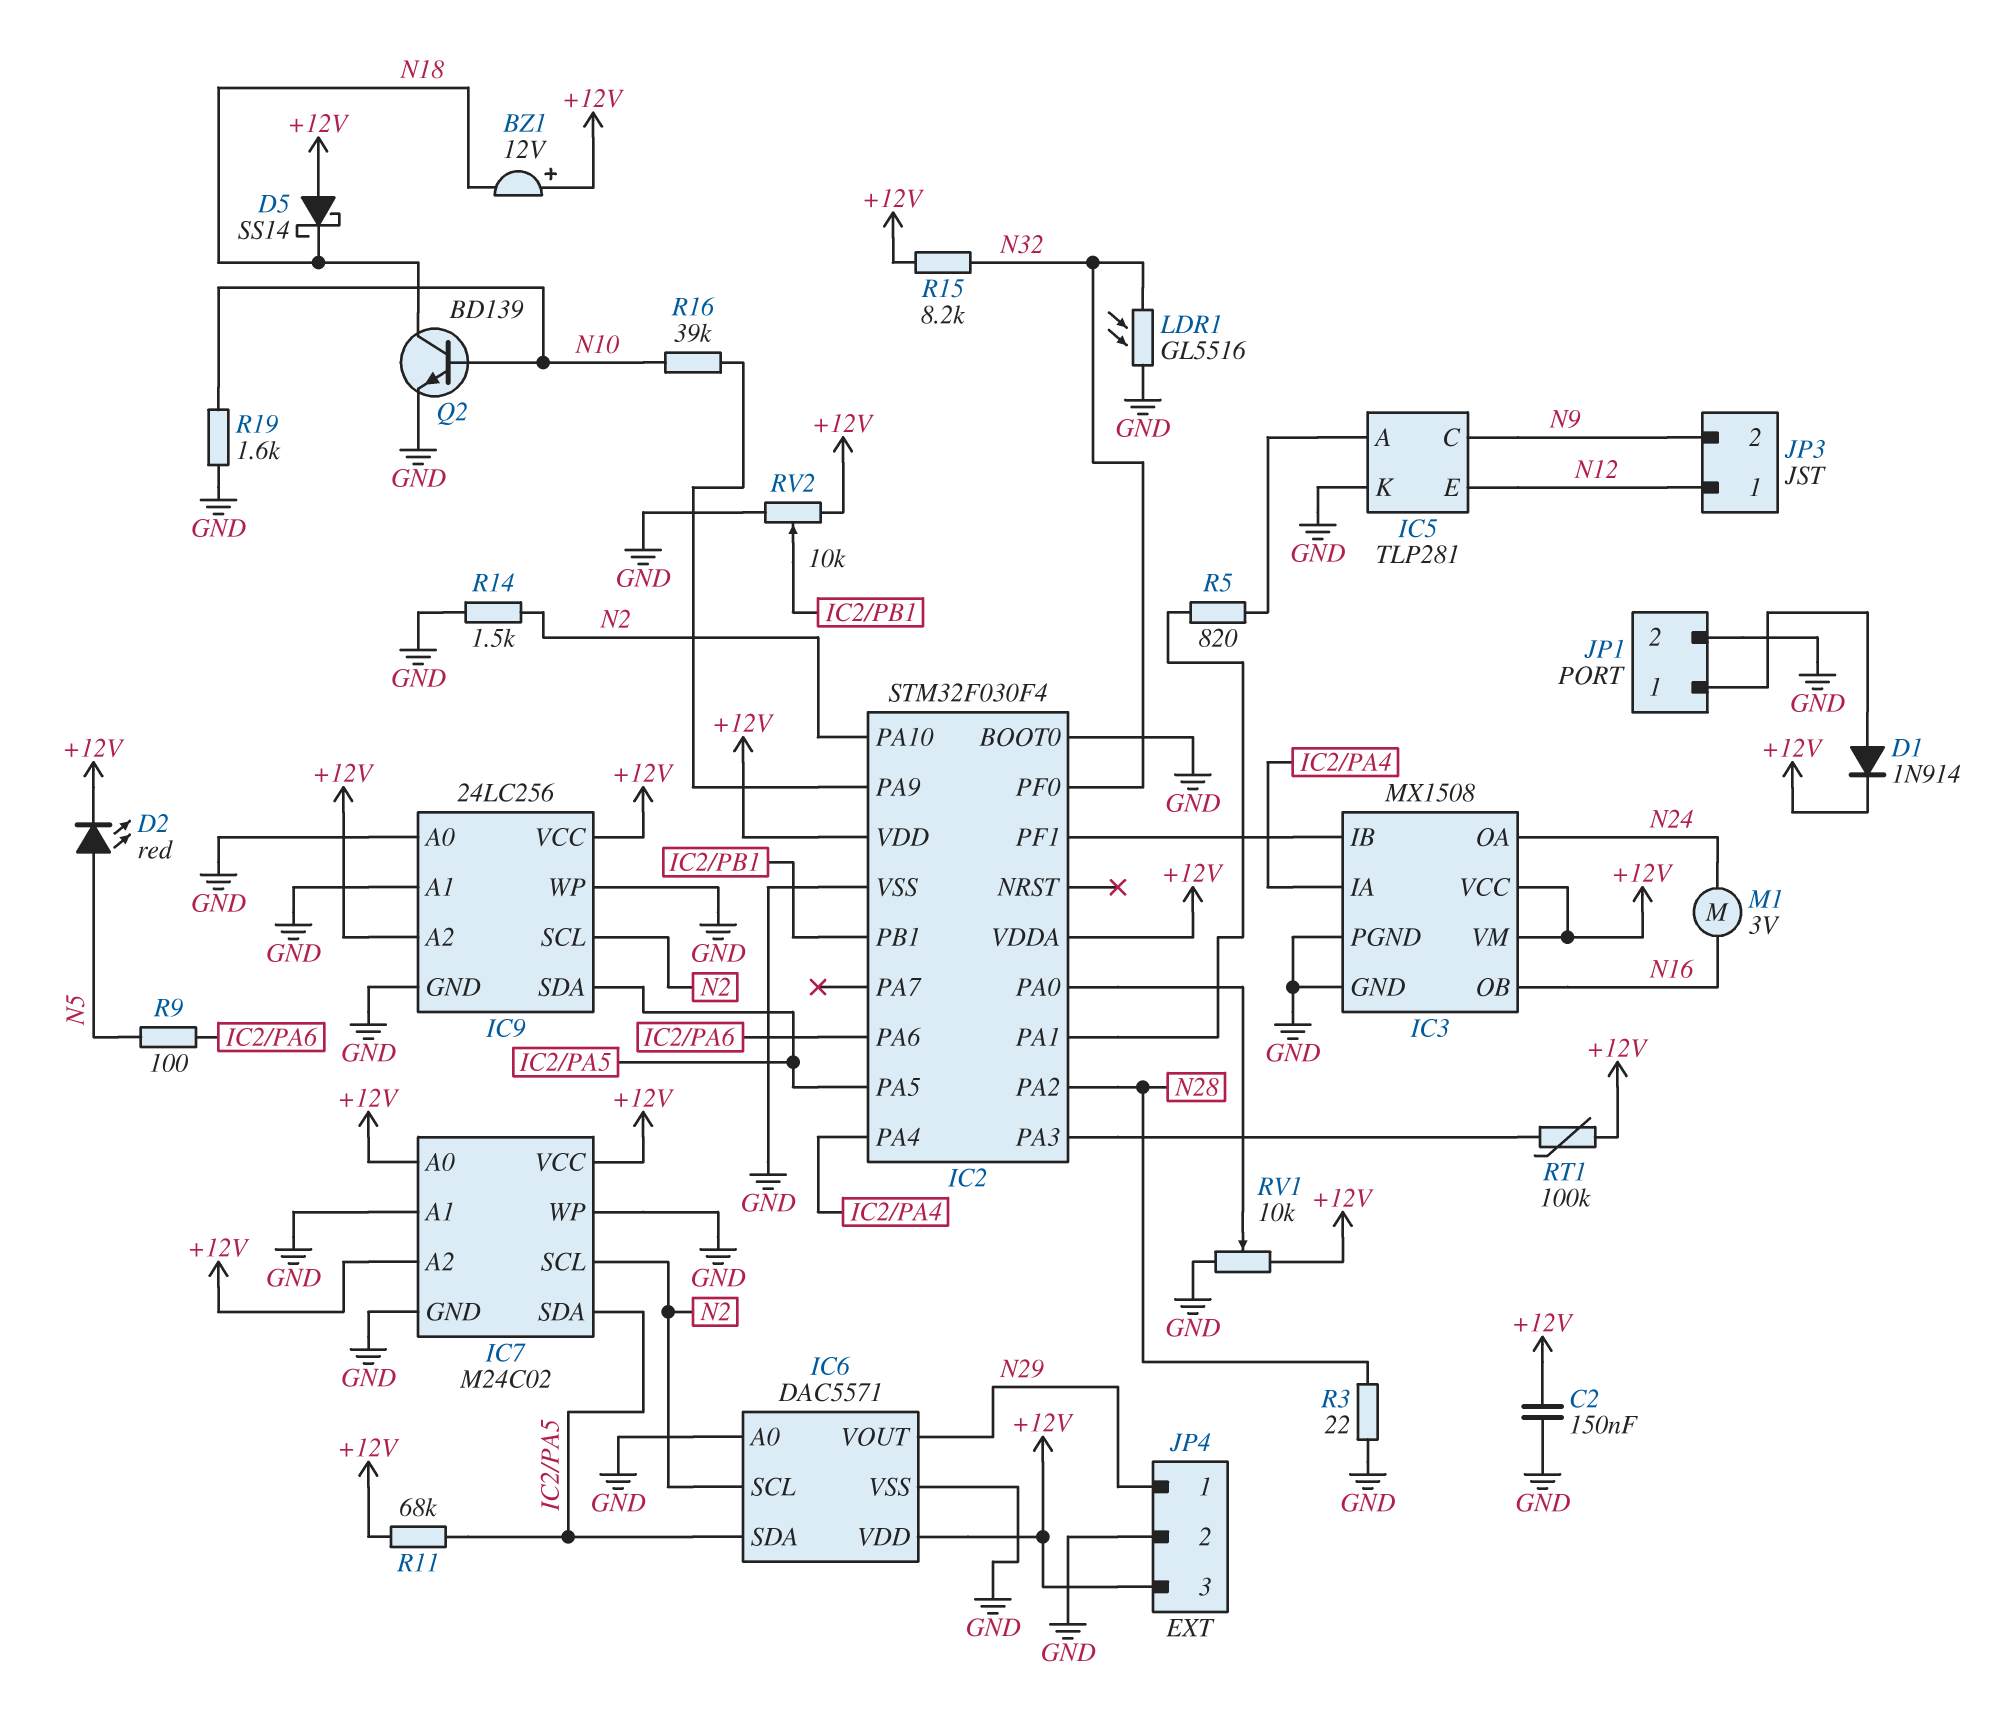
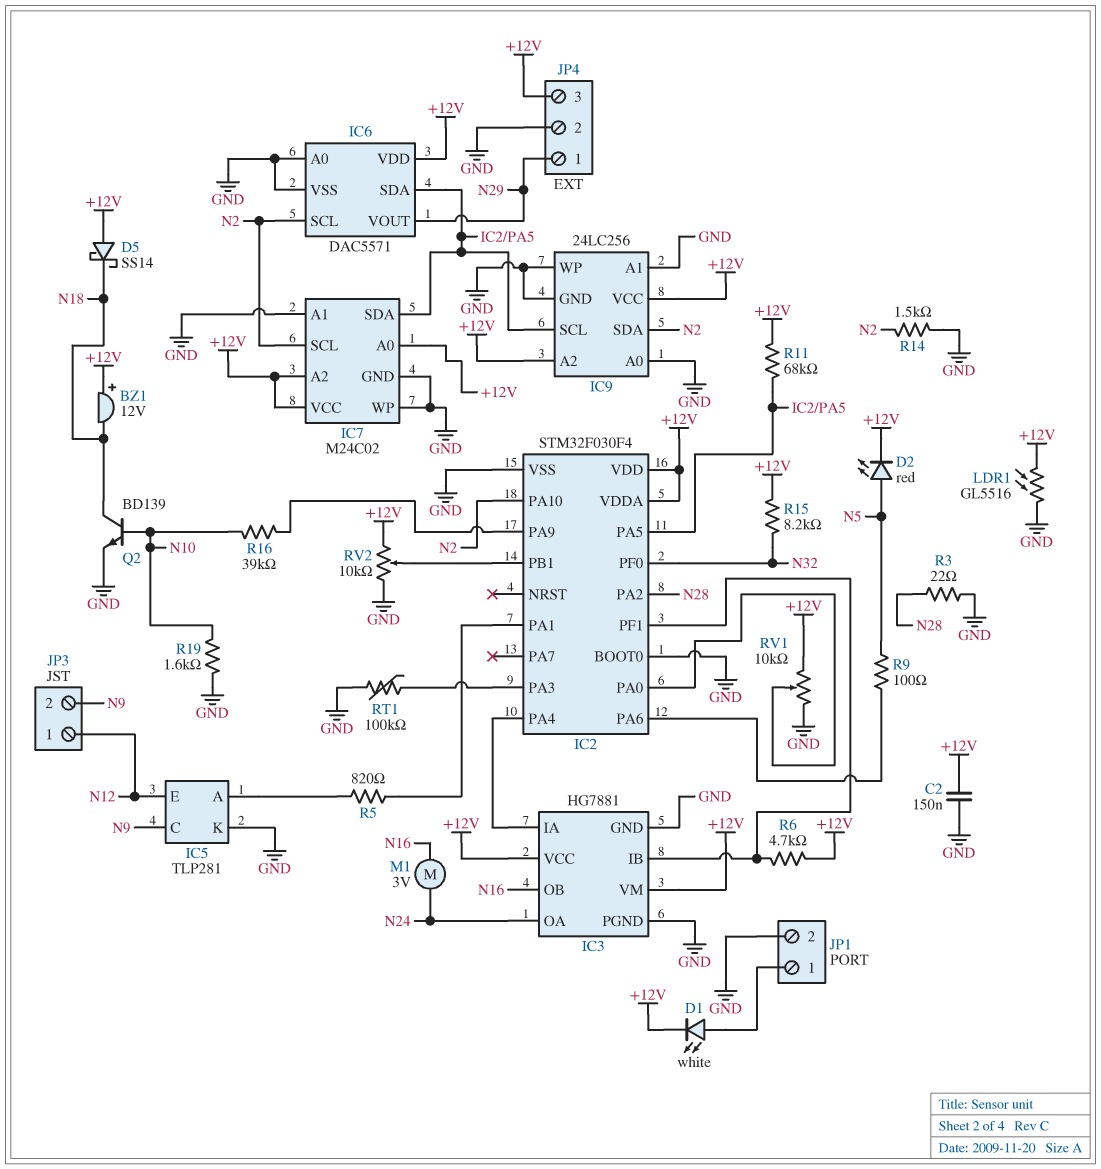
D1: diode 1N914 (A JP1/1, K +12V) -> LED white (A JP1/1, K +12V)
IC3: MX1508 -> HG7881
IC9 pin SCL: N2 -> IC2/PA5
IC9 pin SDA: IC2/PA5 -> N2
LDR1: GL5516 (GND, N32) -> GL5516 (+12V, GND)
R6: none -> 4.7k (+12V, IC2/PF1)
RT1: 100k (+12V, IC2/PA3) -> 100k (GND, IC2/PA3)

